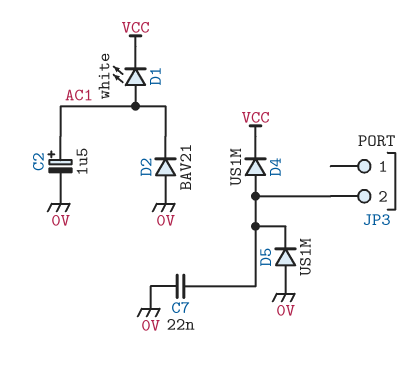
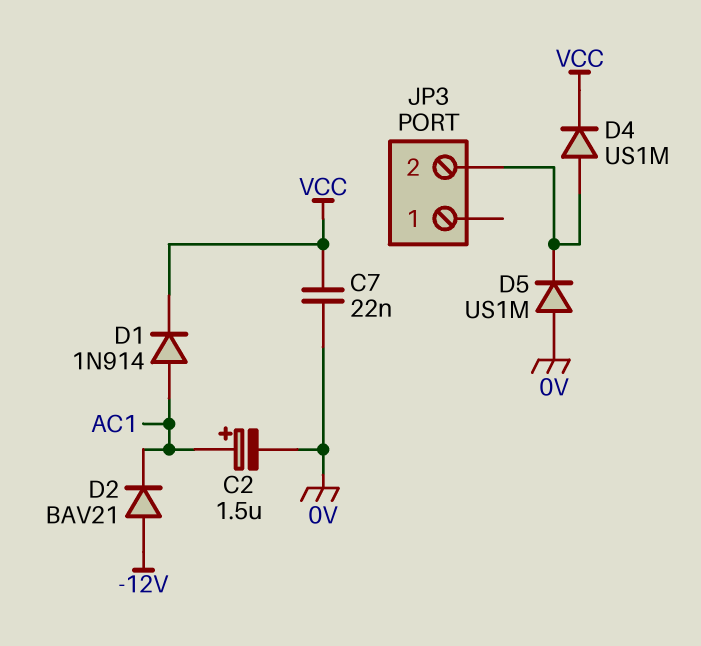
C7: 22nF (0V, JP3/2) -> 22nF (0V, VCC)
D1: LED white (A AC1, K VCC) -> diode 1N914 (A AC1, K VCC)
D2: diode BAV21 (A 0V, K AC1) -> diode BAV21 (A -12V, K AC1)

